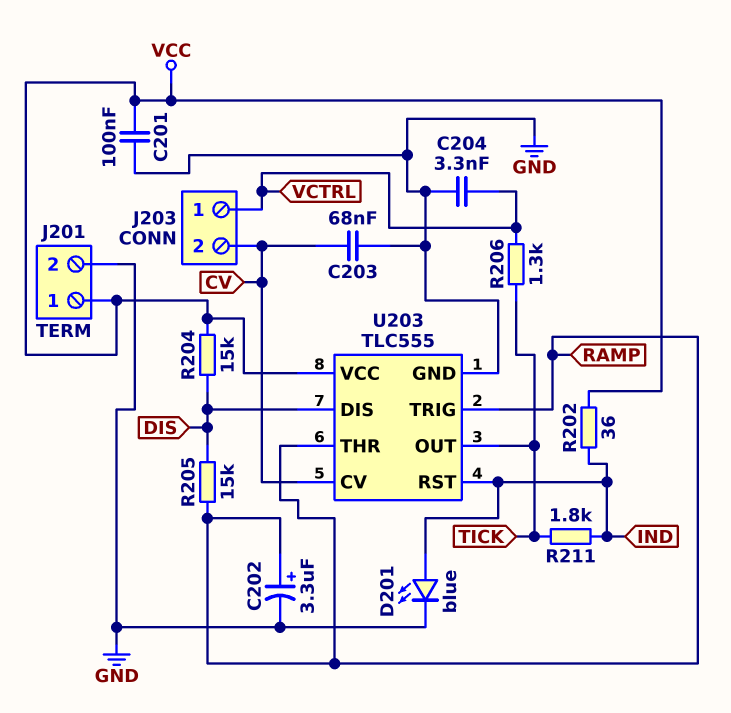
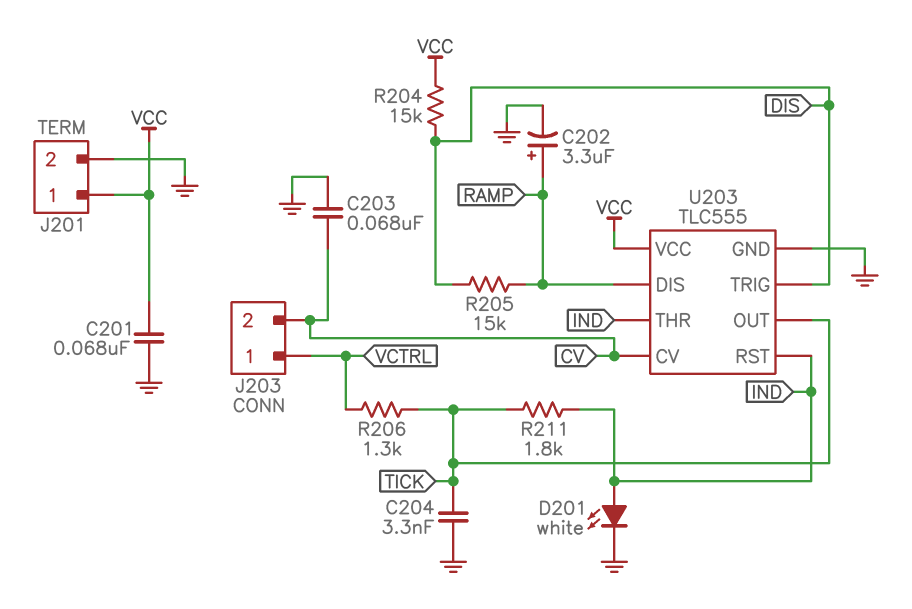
C201: 100nF (GND, VCC) -> 68nF (GND, VCC)
C204: 3.3nF (GND, VCTRL) -> 3.3nF (GND, TICK)
D201: LED blue (A IND, K GND) -> LED white (A IND, K GND)
R202: 36 (IND, VCC) -> none
U203 pin DIS: DIS -> RAMP
U203 pin THR: RAMP -> IND
U203 pin TRIG: RAMP -> DIS

